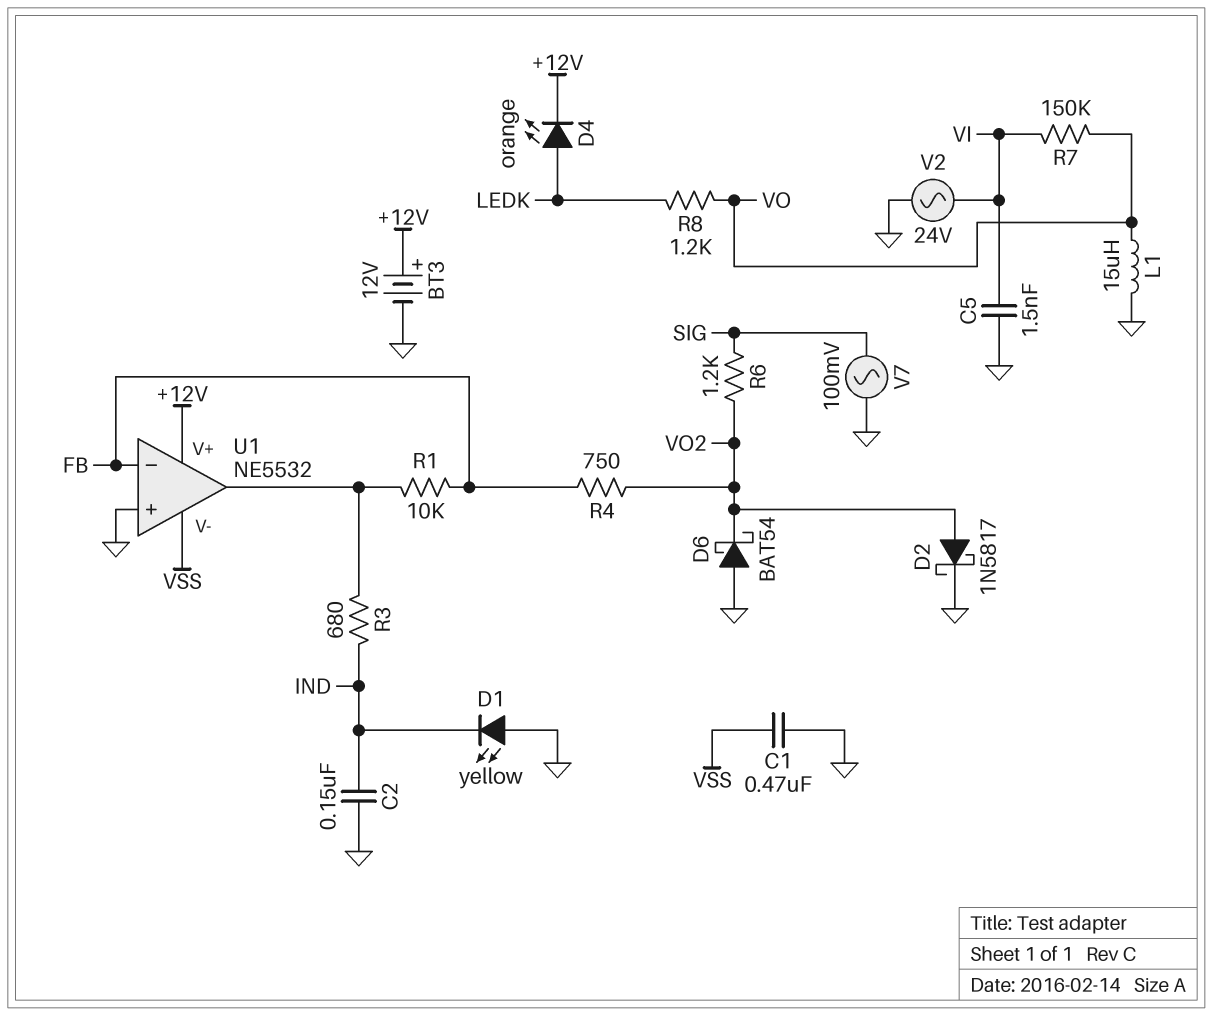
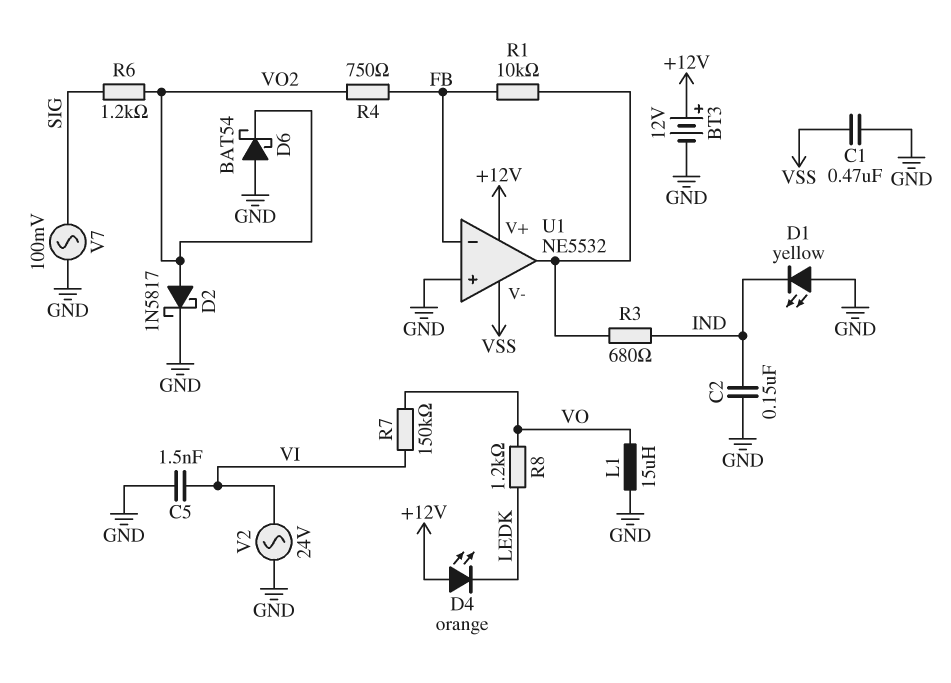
D4: LED orange (A LEDK, K +12V) -> LED orange (A +12V, K LEDK)

